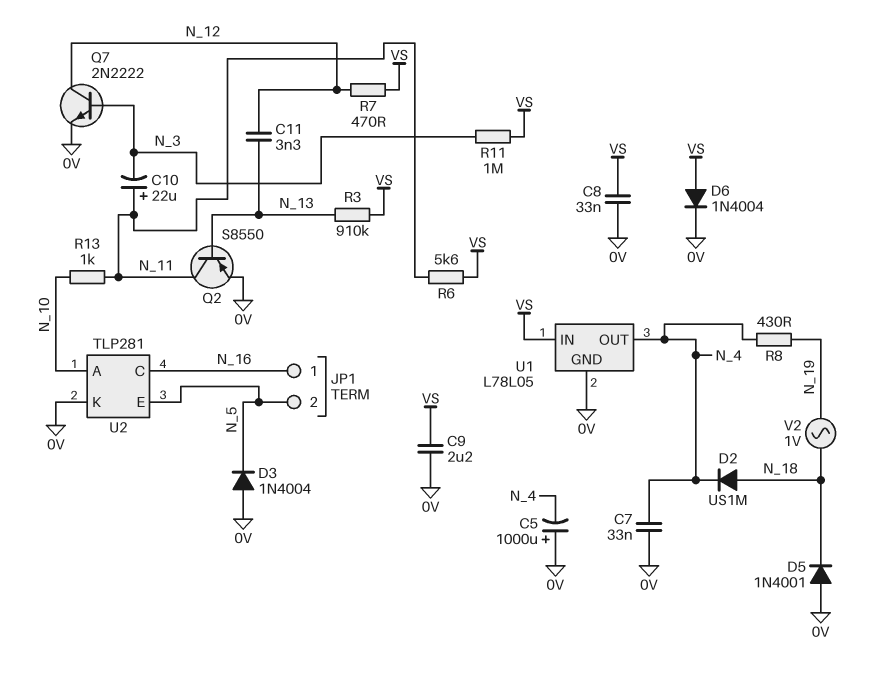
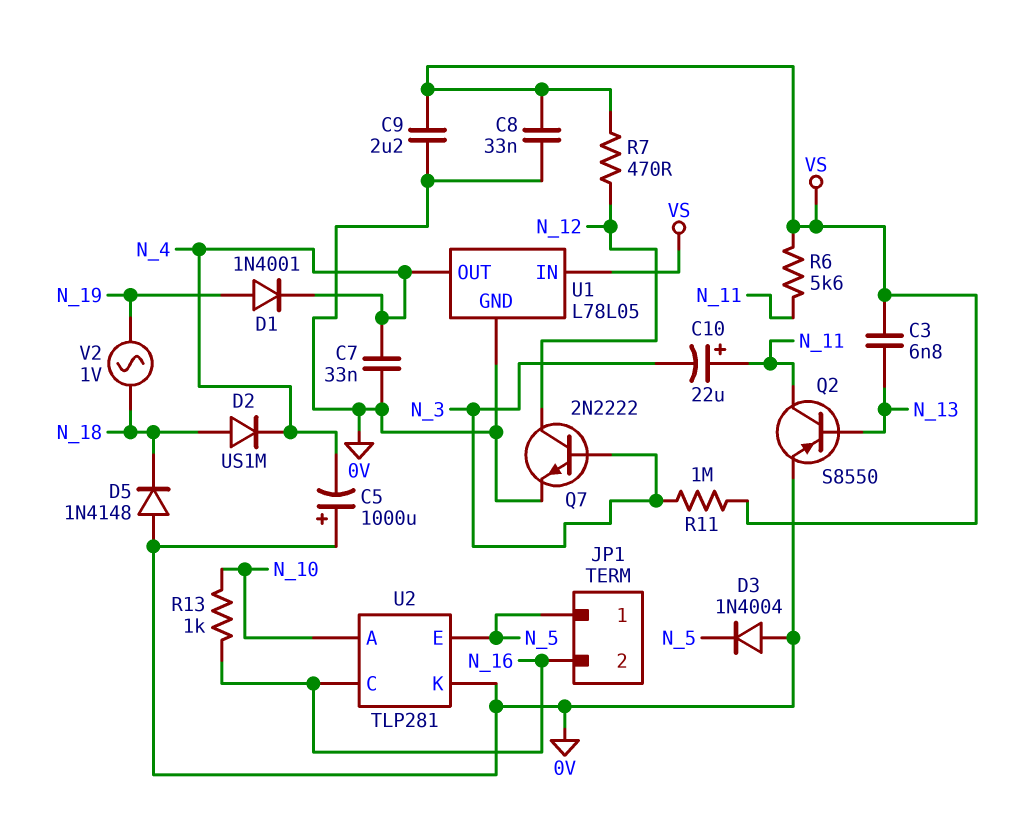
C3: none -> 6.8nF (N_13, VS)
C11: 3.3nF (N_12, N_13) -> none
D1: none -> diode 1N4001 (A N_19, K N_4)
D5: diode 1N4001 (A 0V, K N_18) -> diode 1N4148 (A 0V, K N_18)
D6: diode 1N4004 (A VS, K 0V) -> none
JP1 pin 1: N_16 -> N_5
JP1 pin 2: N_5 -> N_16
R3: 910k (N_13, VS) -> none
R8: 430 (N_4, N_19) -> none
R13: 1k (N_10, N_11) -> 1k (N_10, N_16)

